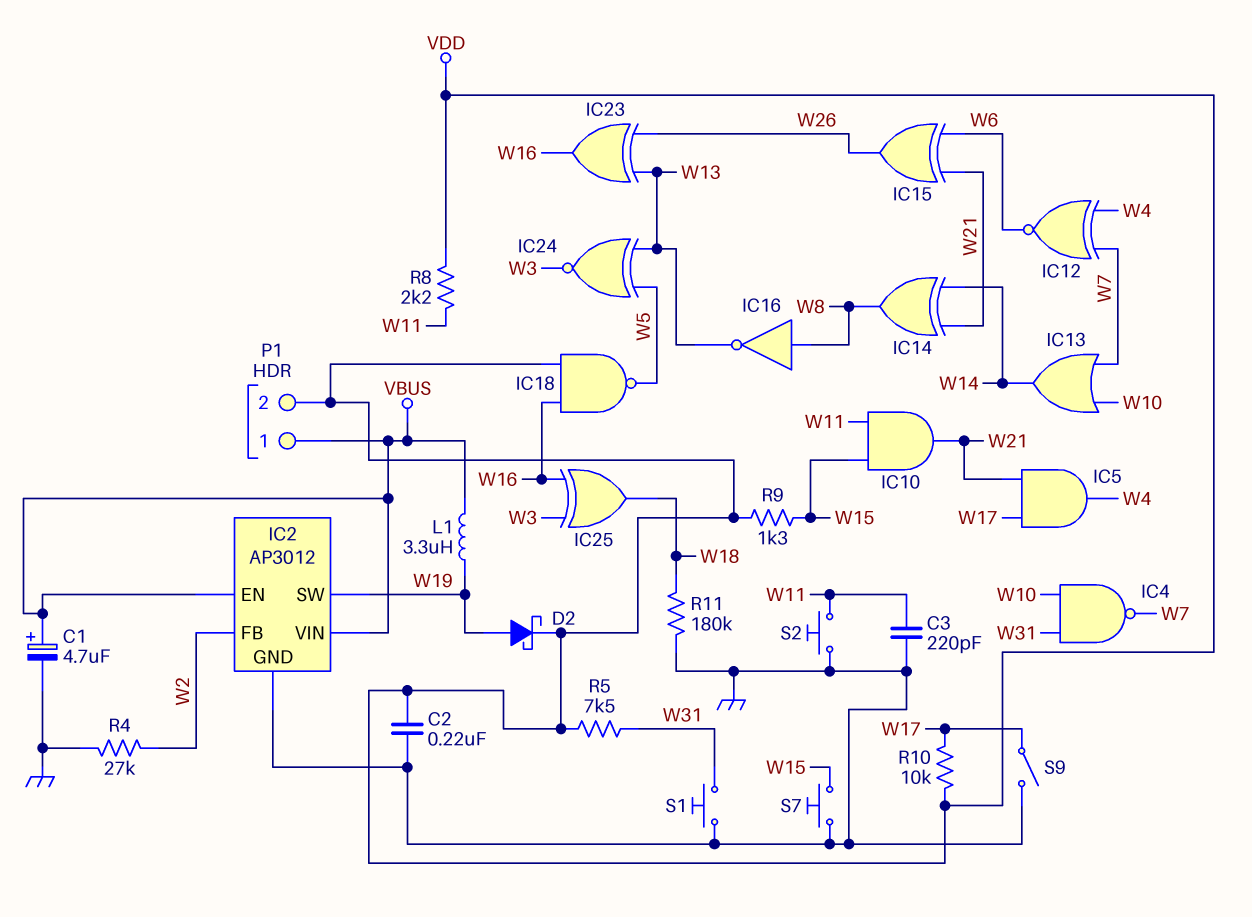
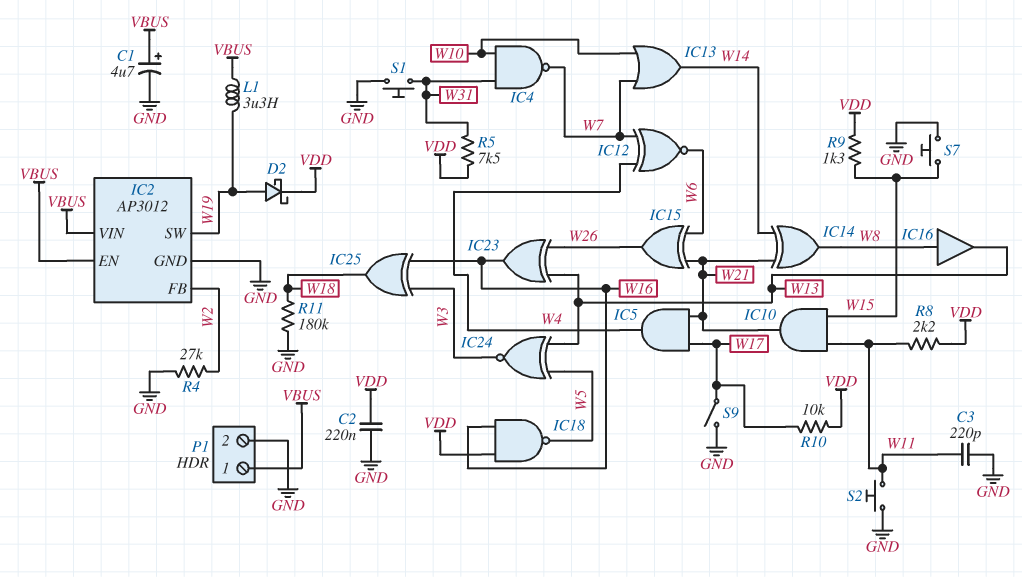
IC16: NOT (in W8, out W13) -> buffer (in W8, out W13)
P1 pin 2: VDD -> GND

